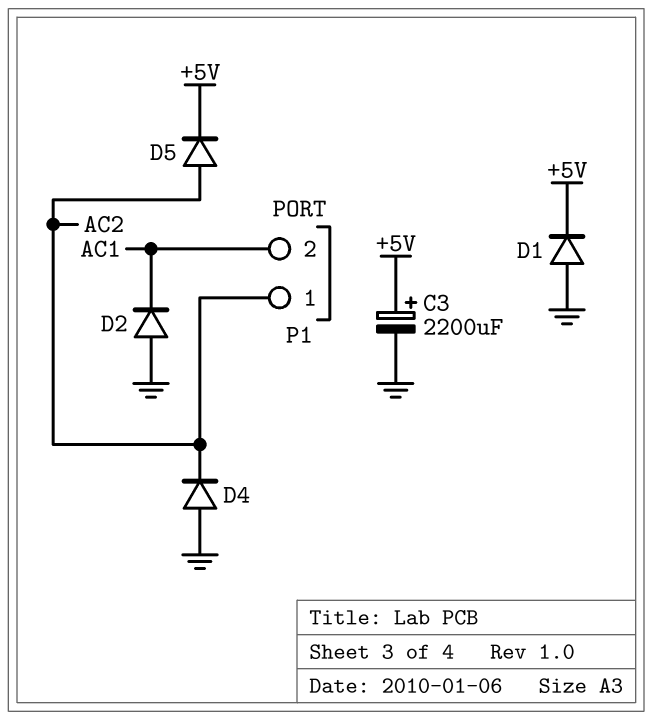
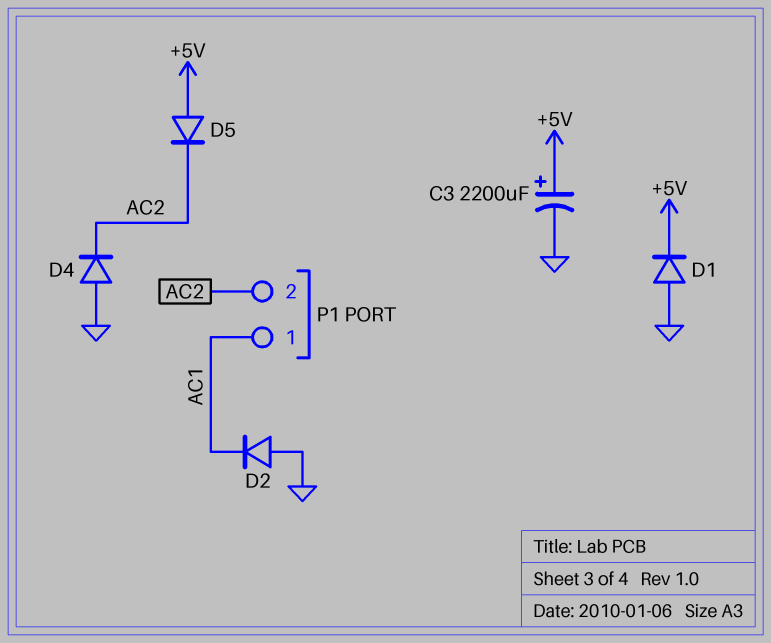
D5: diode (A AC2, K +5V) -> diode (A +5V, K AC2)
P1 pin 1: AC2 -> AC1
P1 pin 2: AC1 -> AC2

